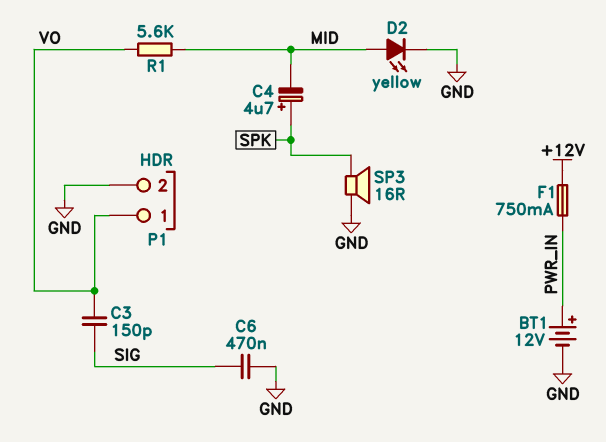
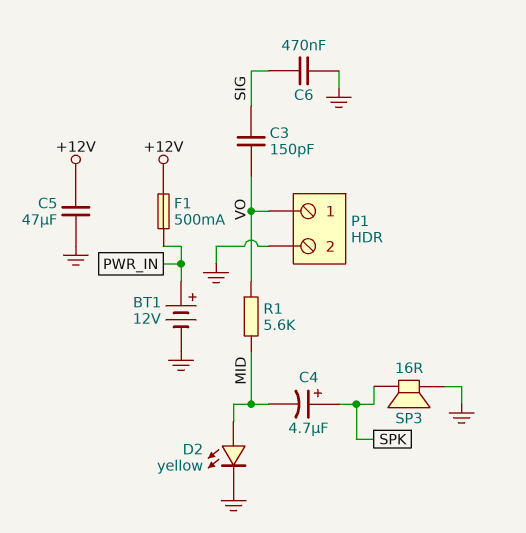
C5: none -> 47uF (+12V, GND)
F1: 750mA (+12V, PWR_IN) -> 500mA (+12V, PWR_IN)

